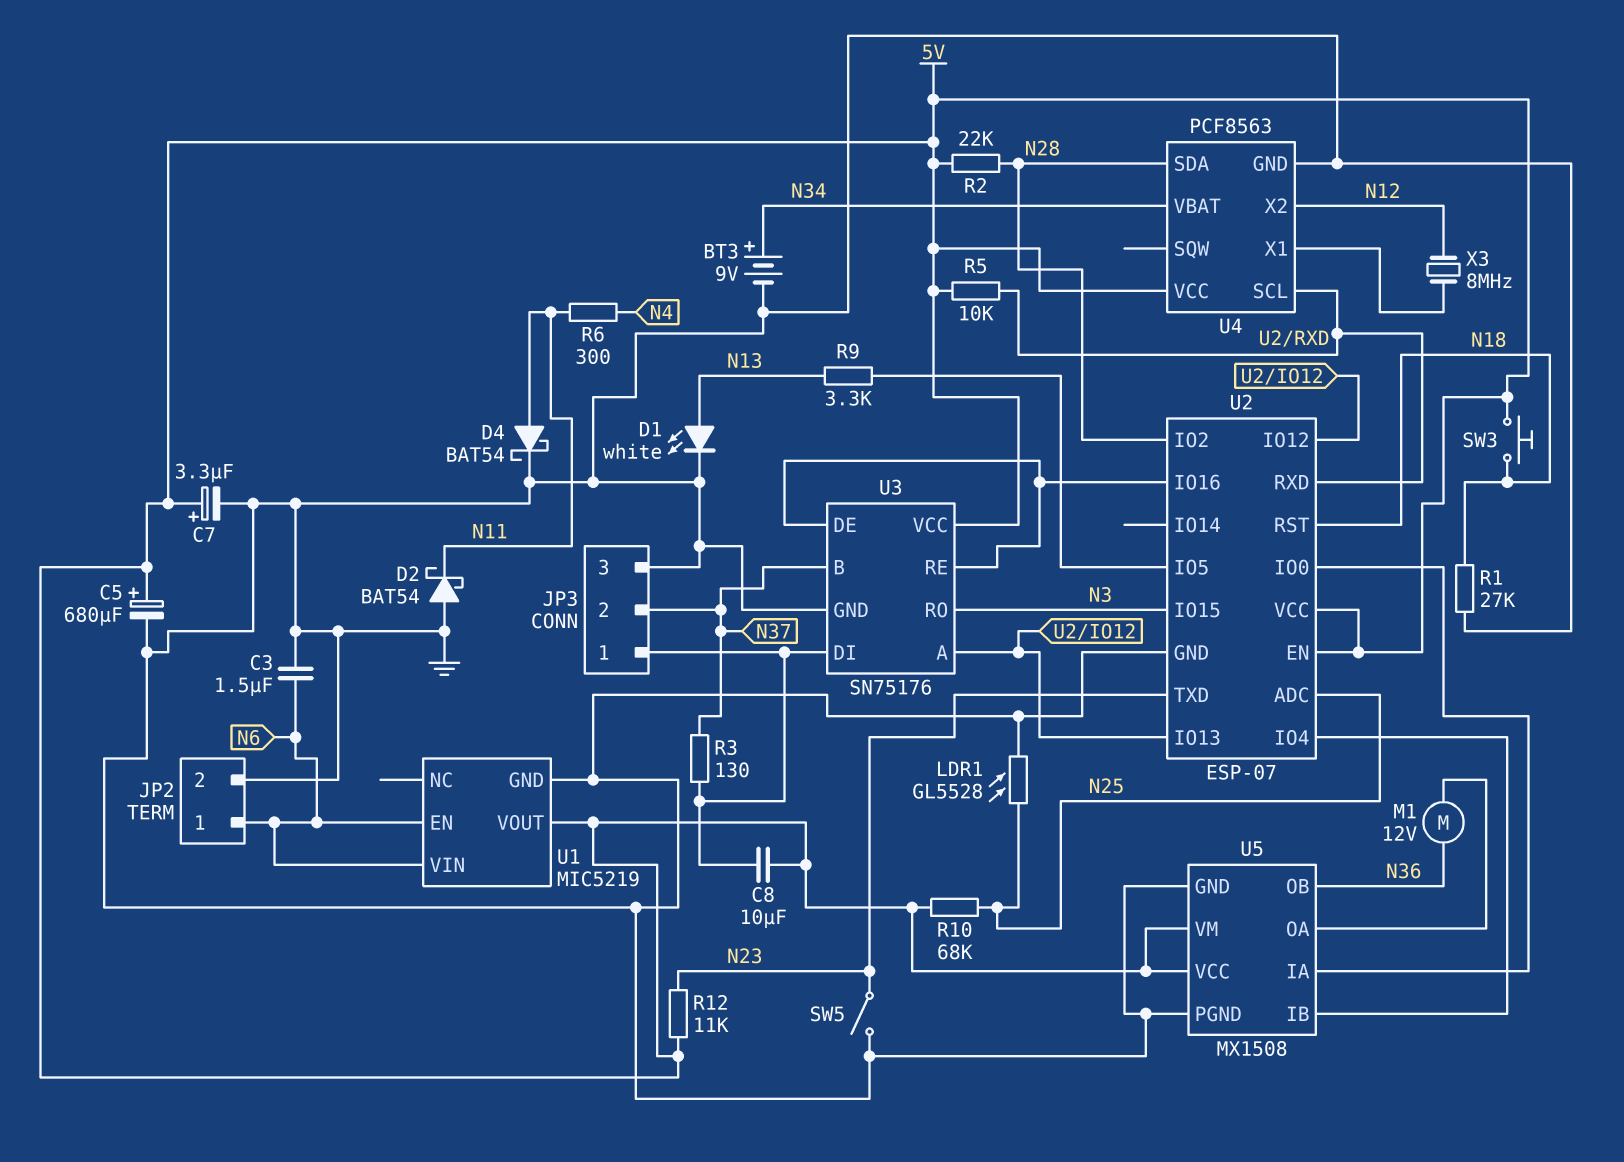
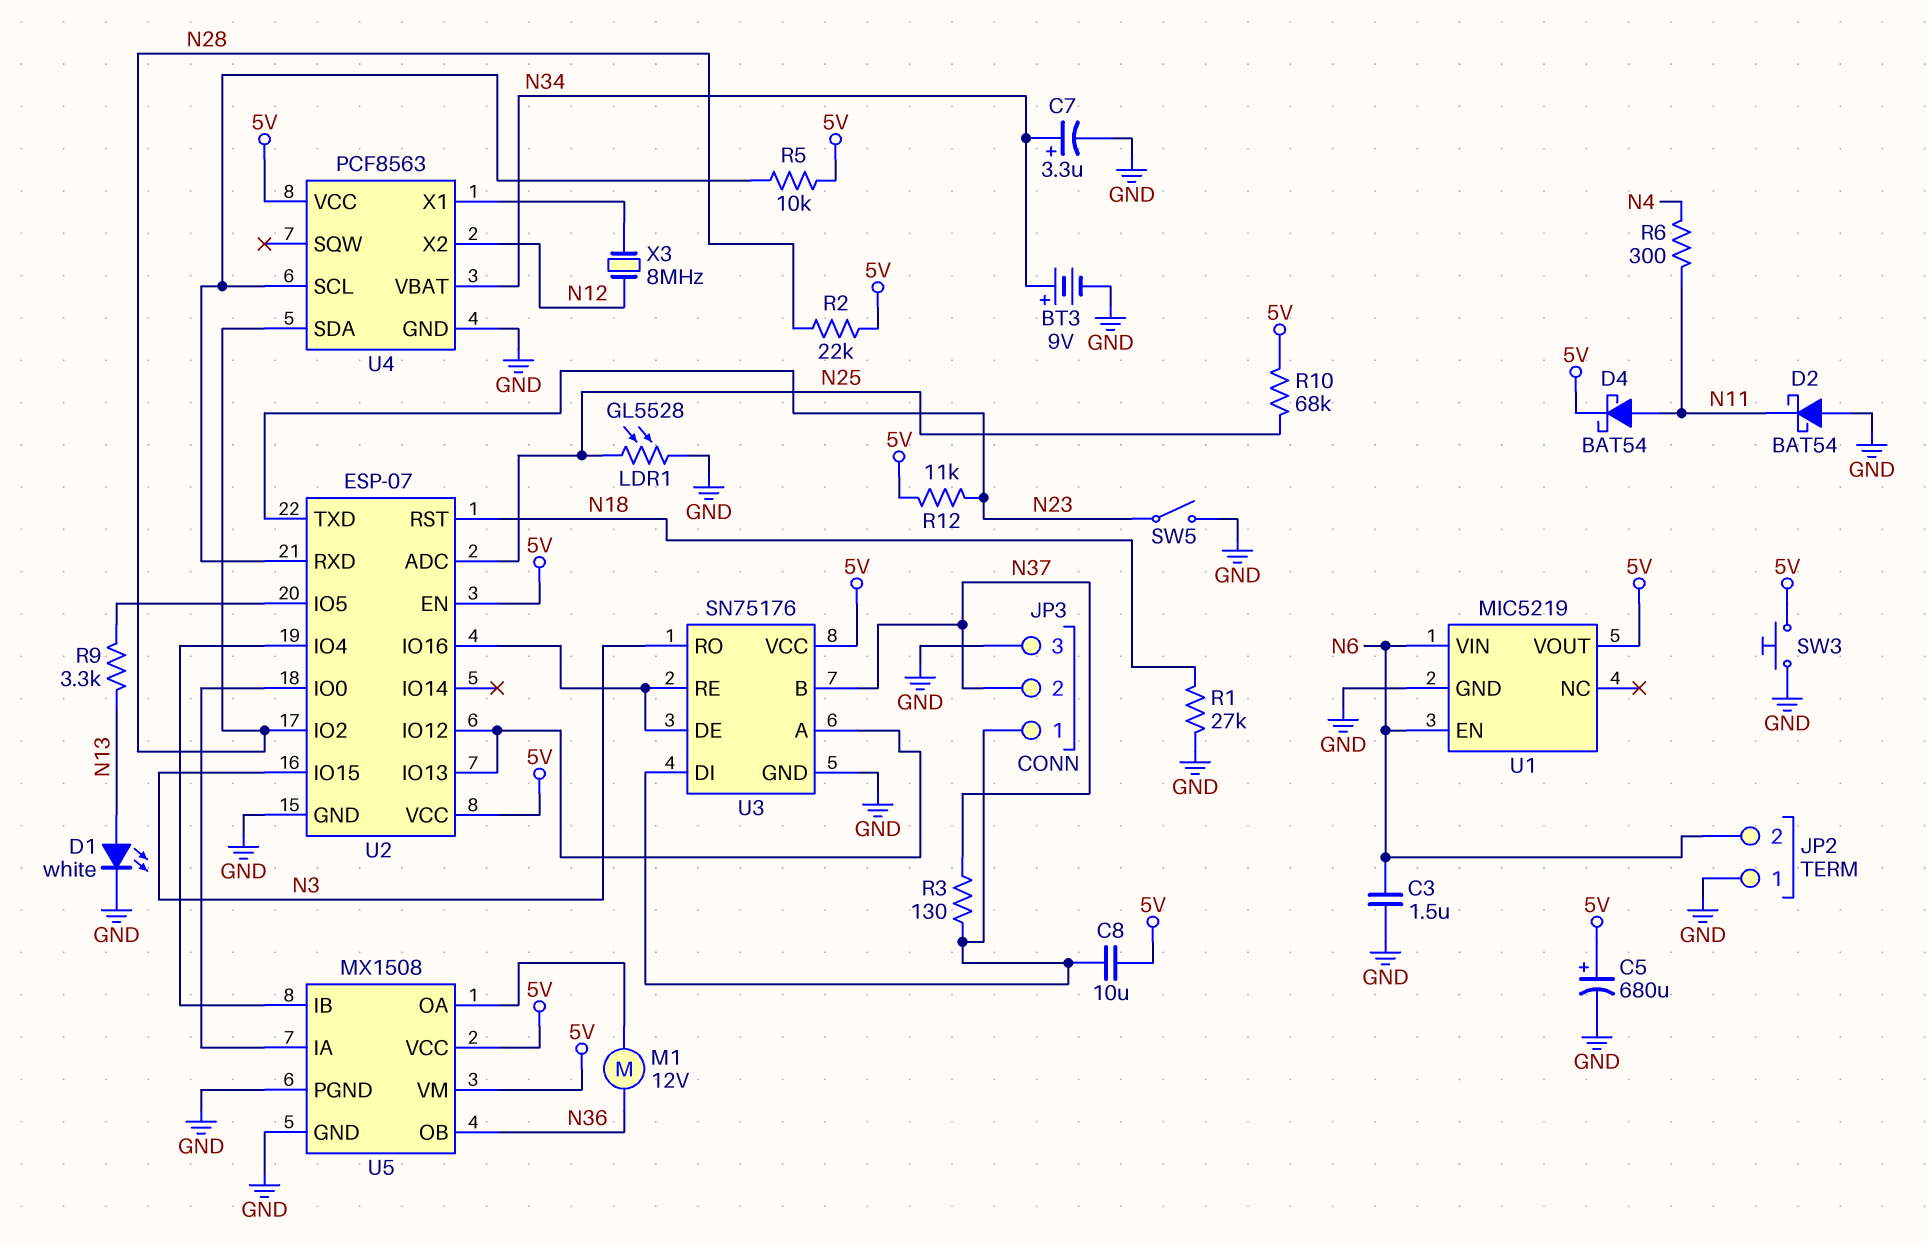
C7: 3.3uF (plus 5V, minus GND) -> 3.3uF (plus N34, minus GND)
D4: schottky BAT54 (A N11, K GND) -> schottky BAT54 (A N11, K 5V)
JP2 pin 1: N6 -> GND
JP2 pin 2: GND -> N6
SW3: button (5V, N18) -> button (5V, GND)

